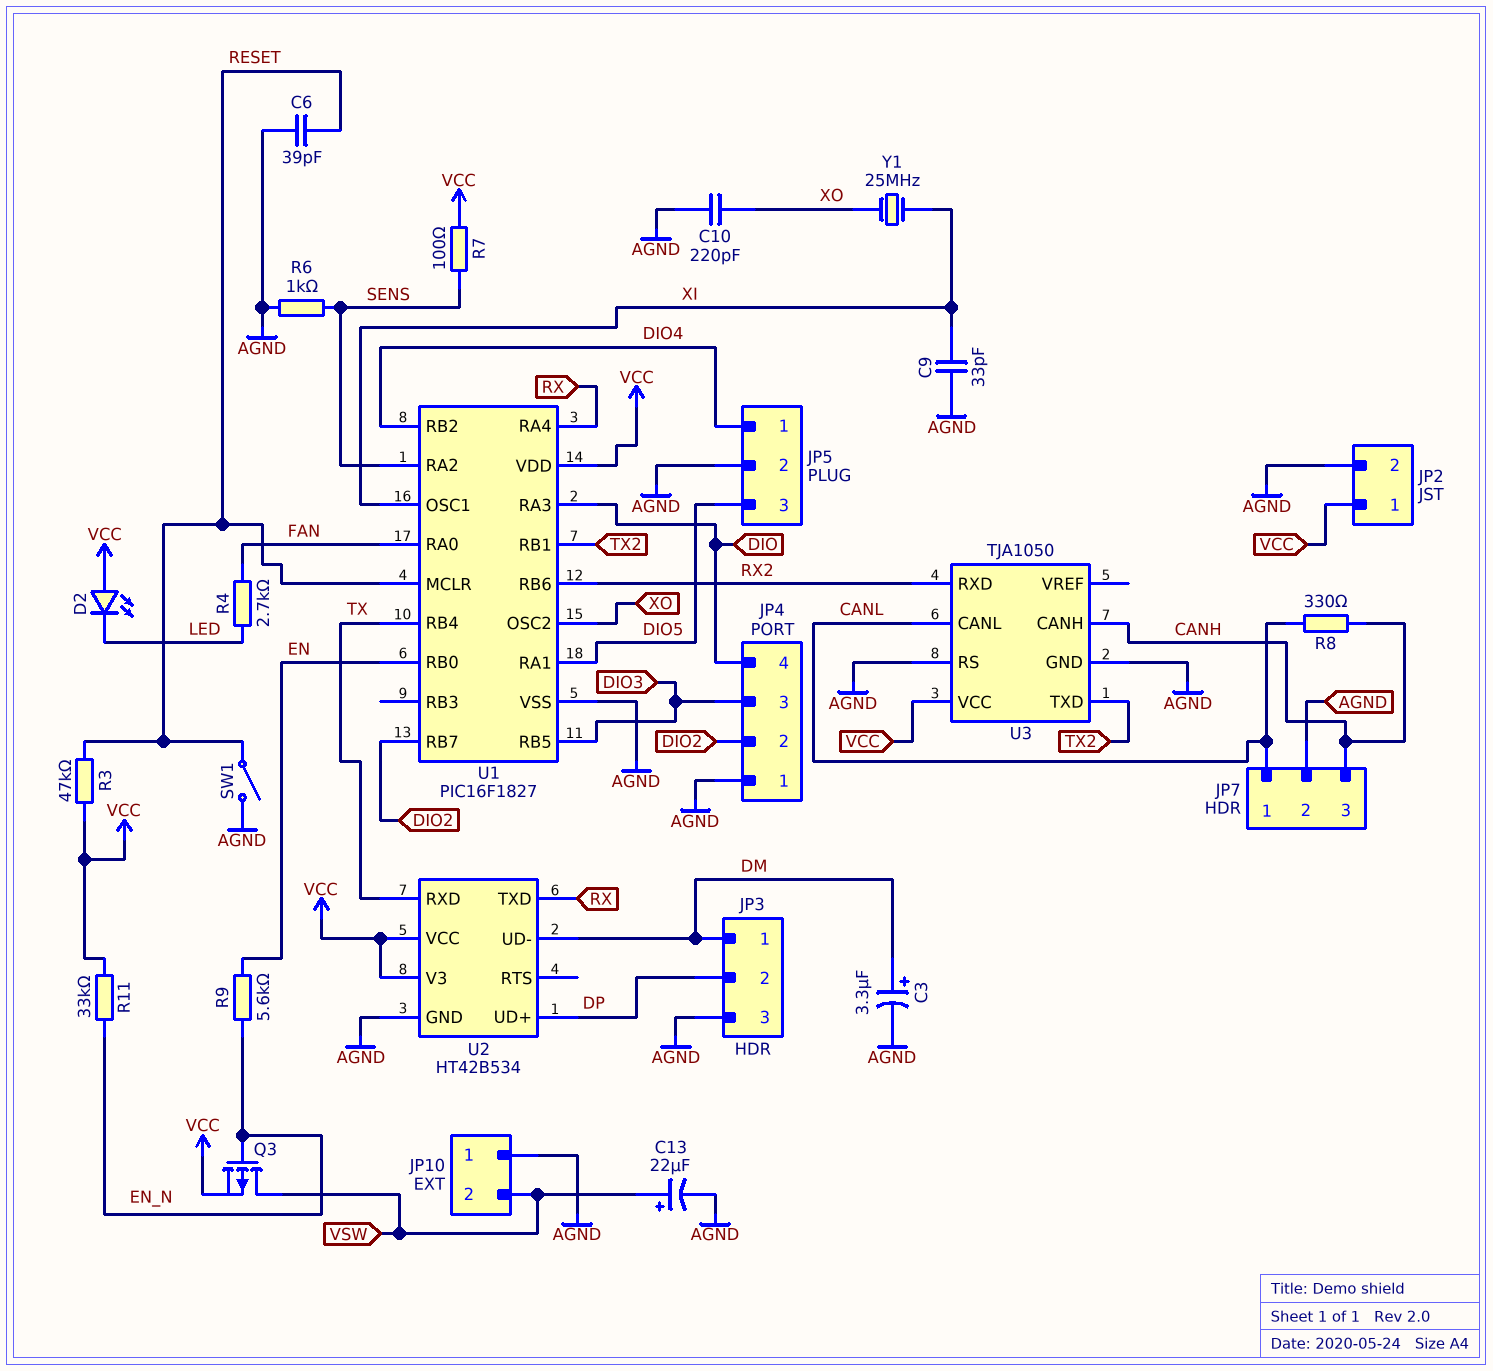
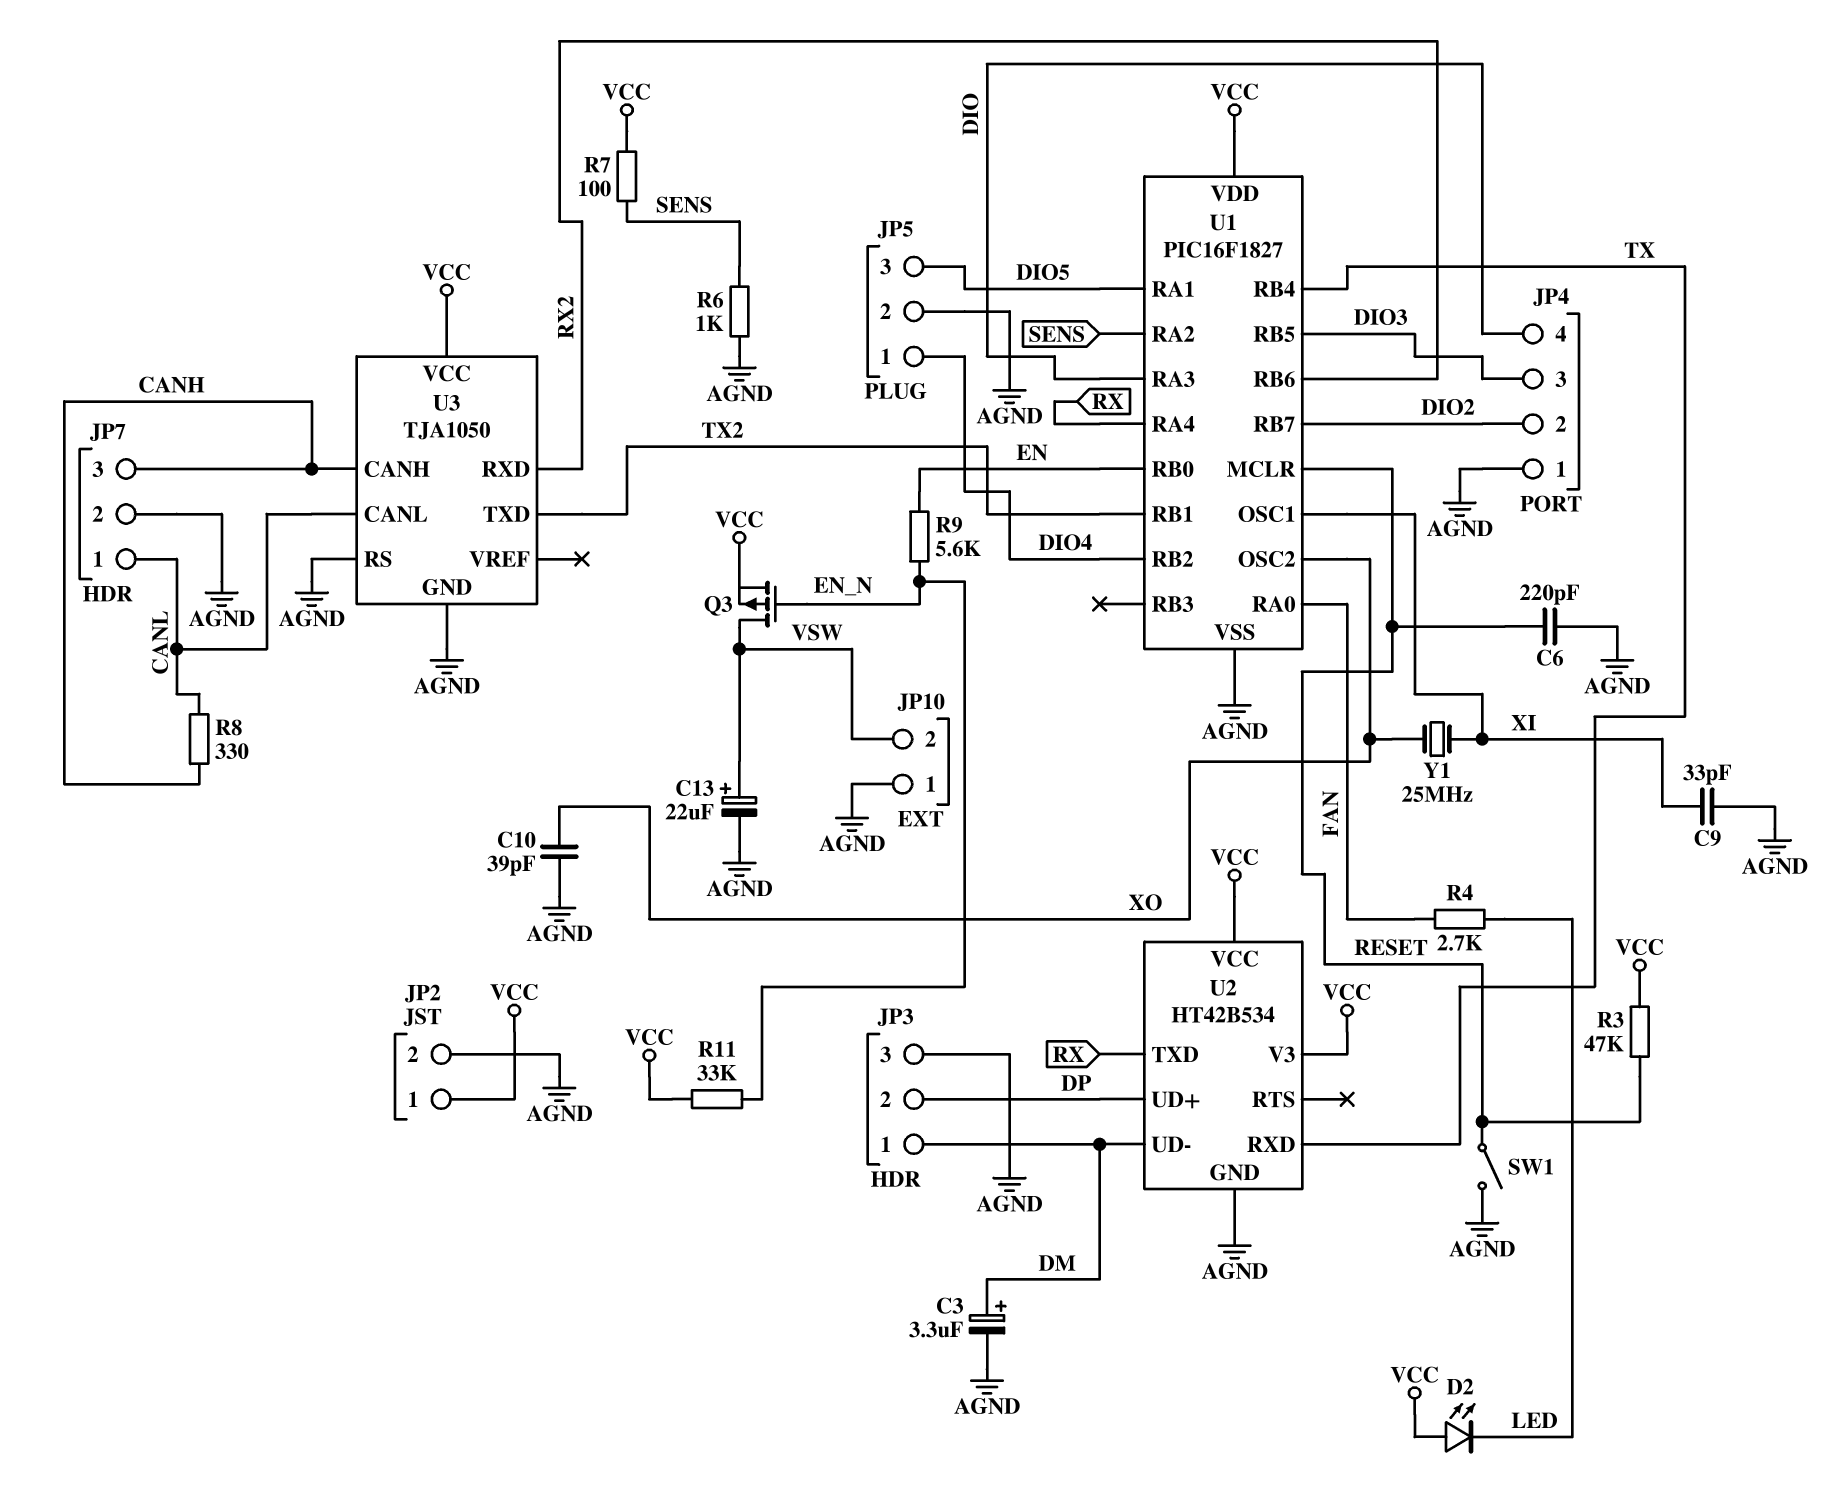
C6: 39pF (AGND, RESET) -> 220pF (AGND, RESET)
C10: 220pF (AGND, XO) -> 39pF (AGND, XO)

